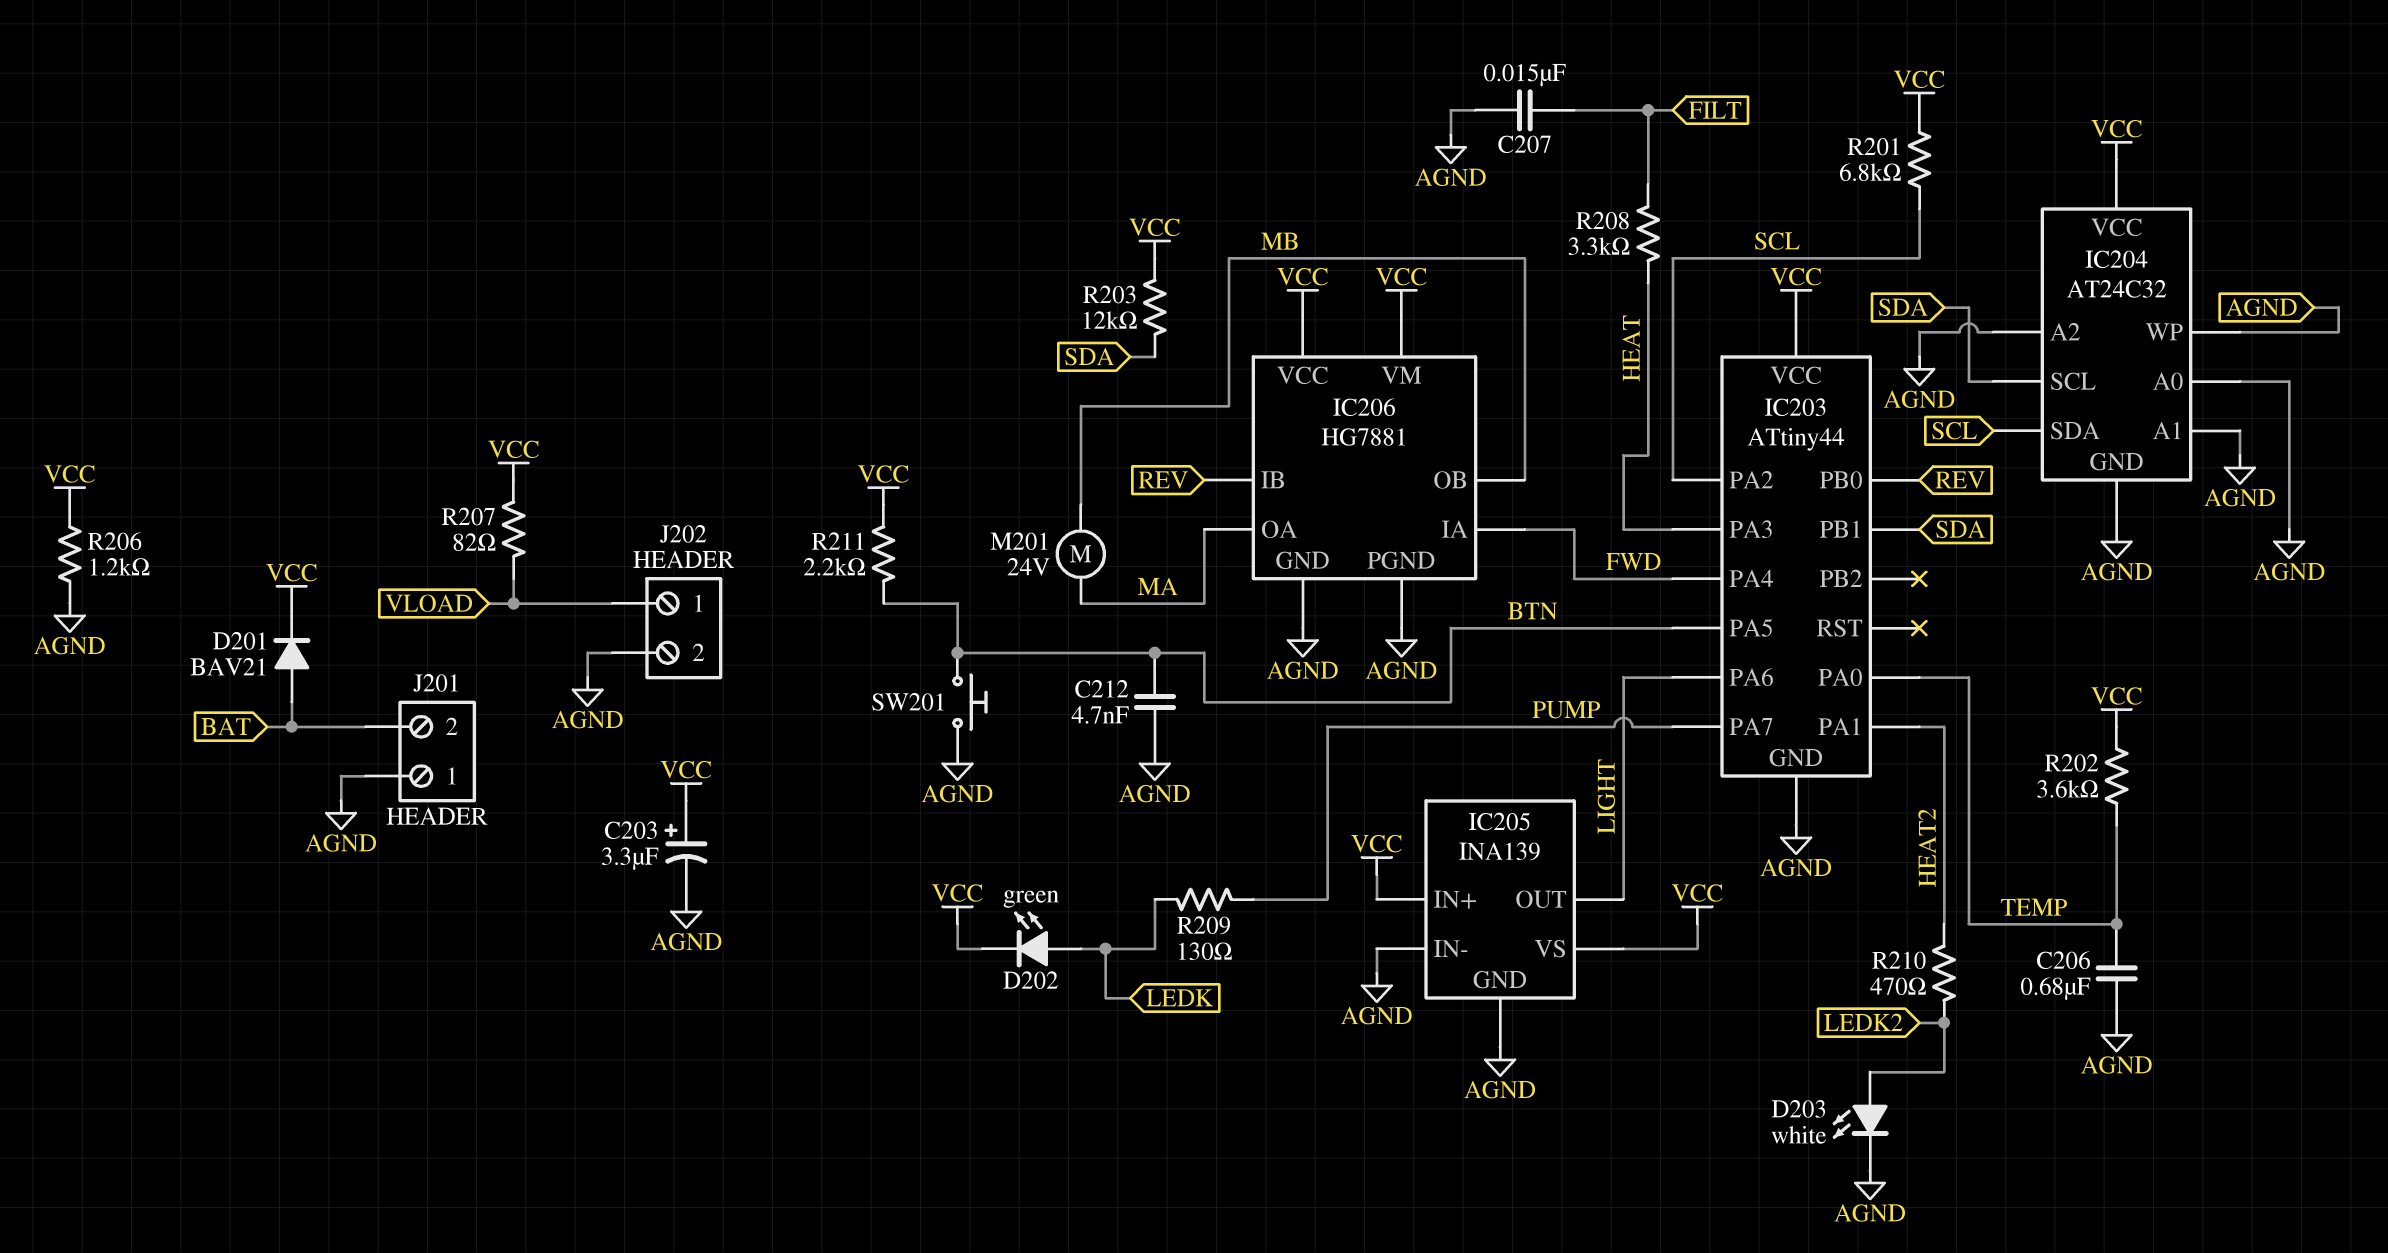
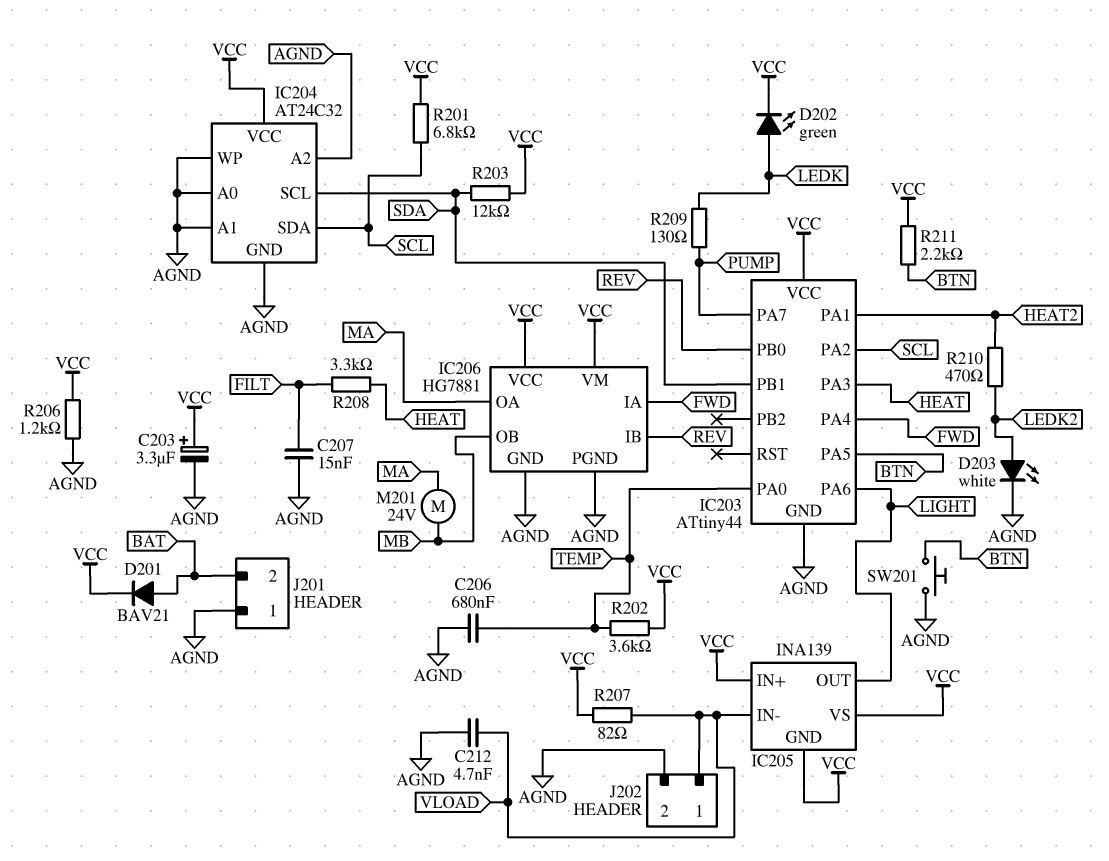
C212: 4.7nF (AGND, BTN) -> 4.7nF (AGND, VLOAD)
IC205 pin GND: AGND -> VCC
IC205 pin IN-: AGND -> VLOAD

